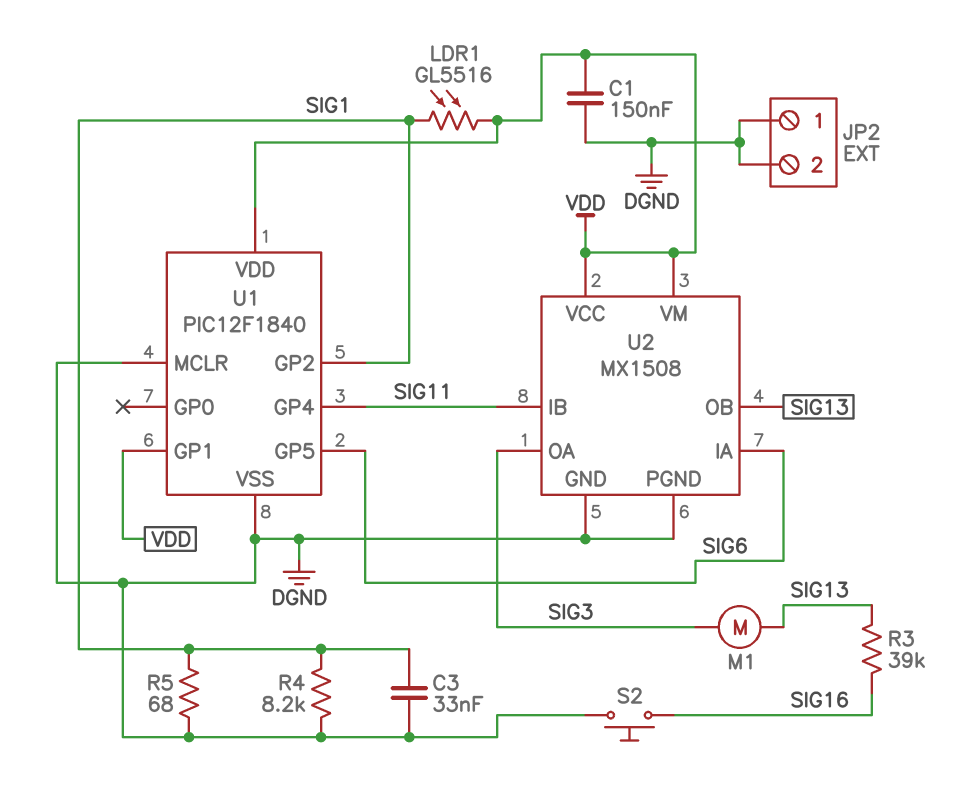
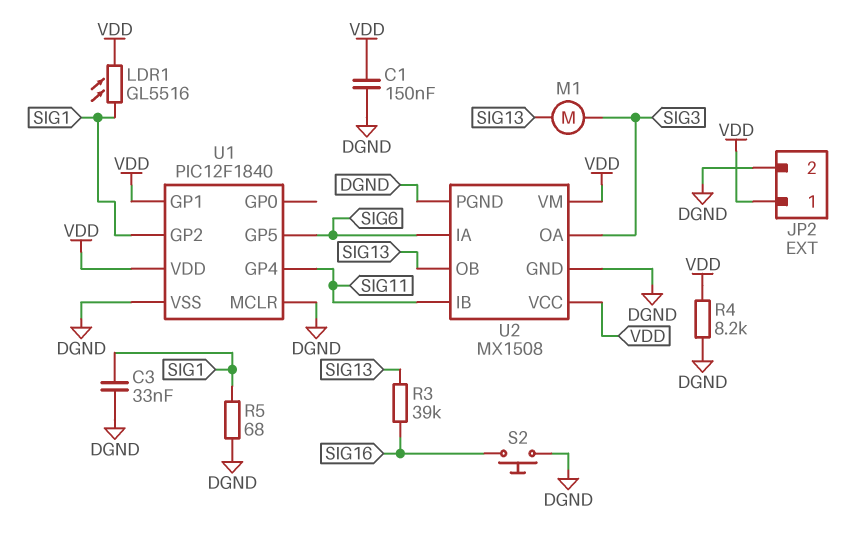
JP2 pin 1: DGND -> VDD
R4: 8.2k (DGND, SIG1) -> 8.2k (DGND, VDD)

